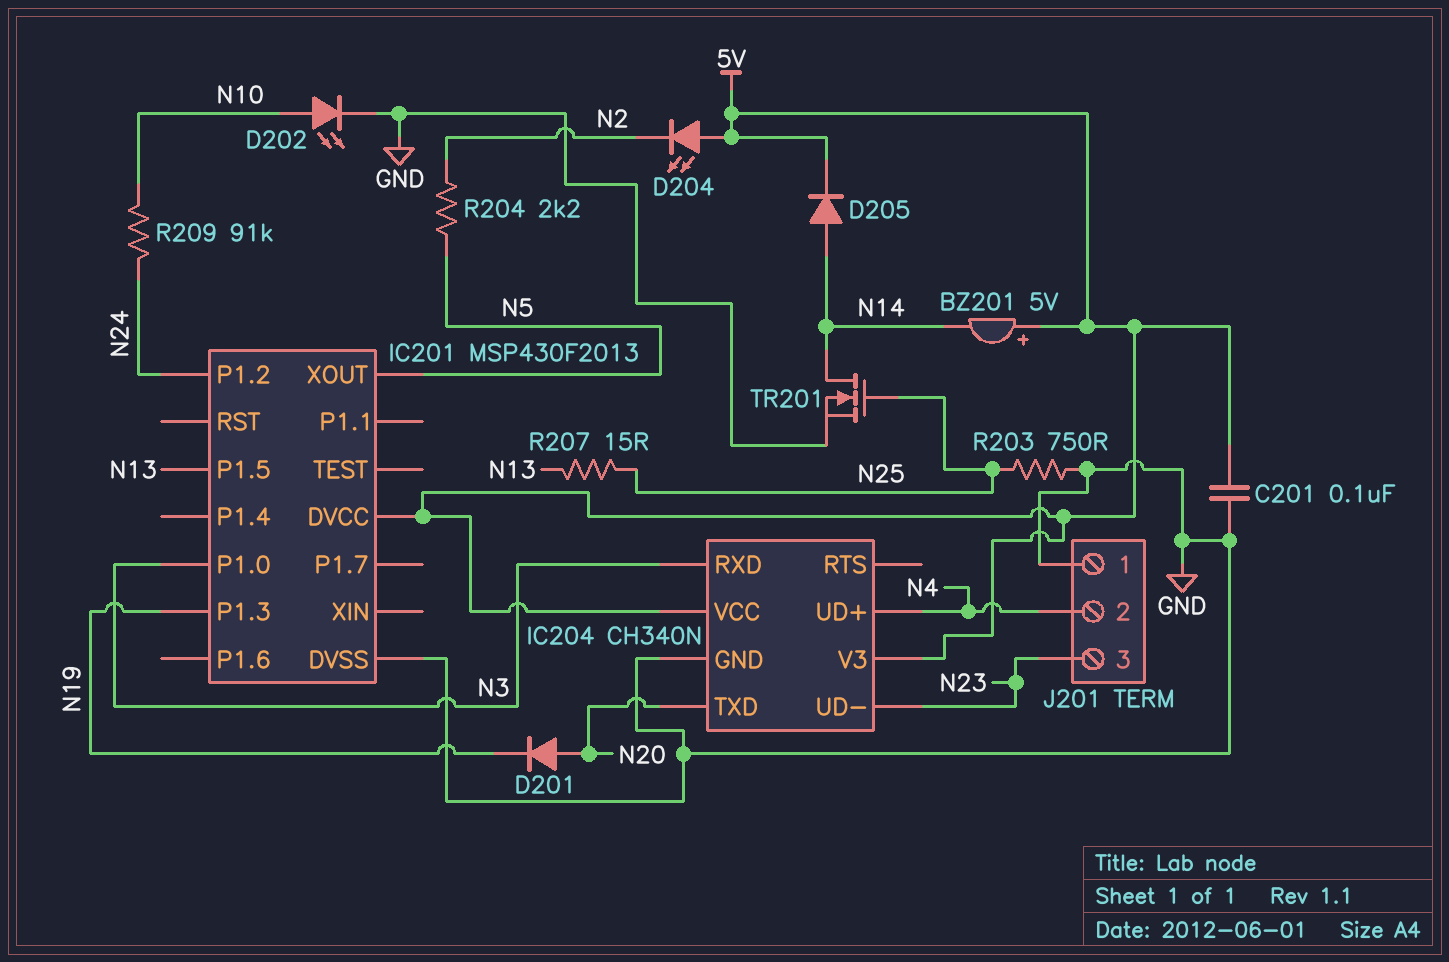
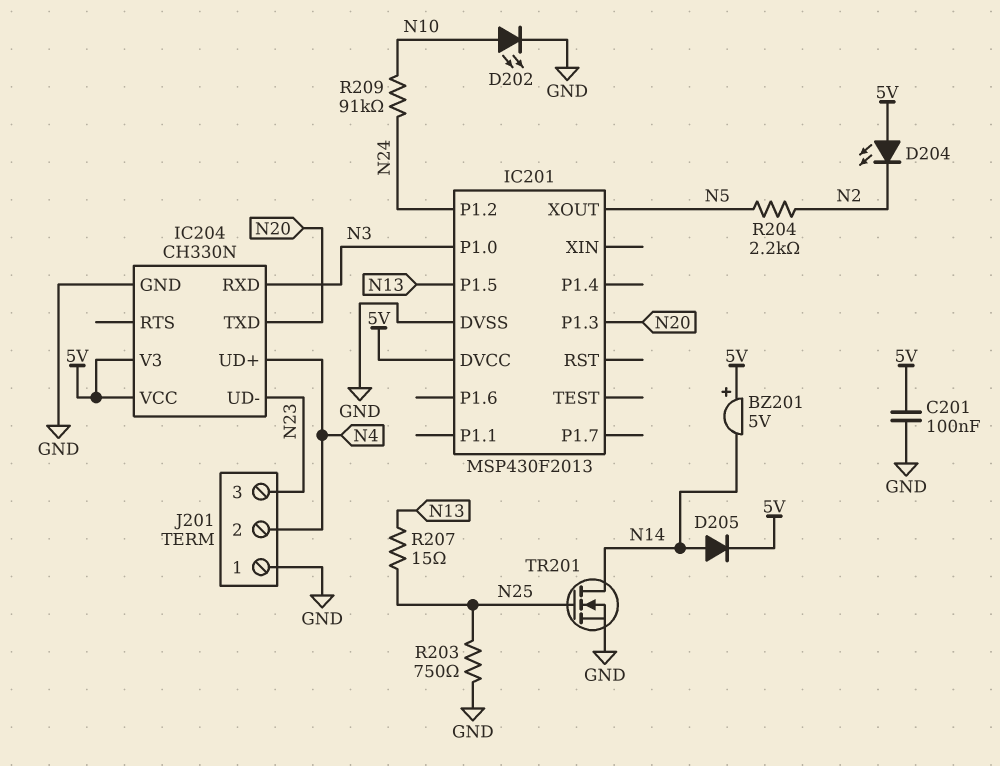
D201: diode (A N20, K N19) -> none
IC201 pin P1.3: N19 -> N20
IC204: CH340N -> CH330N

